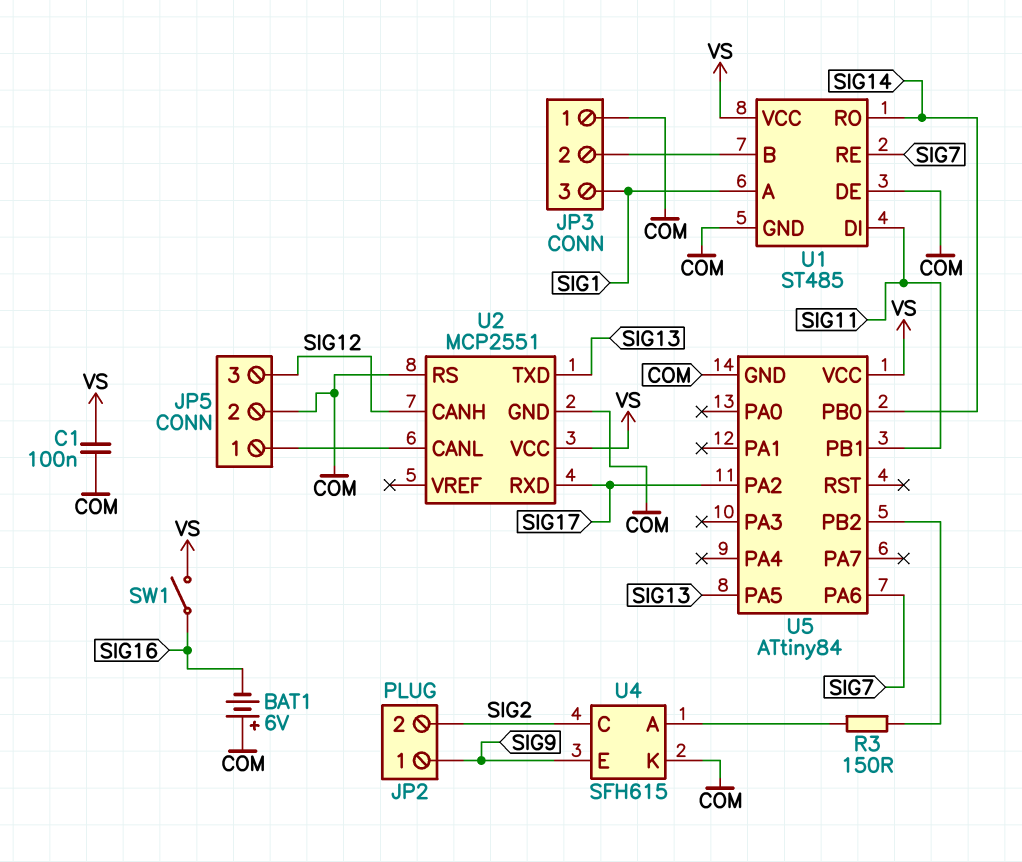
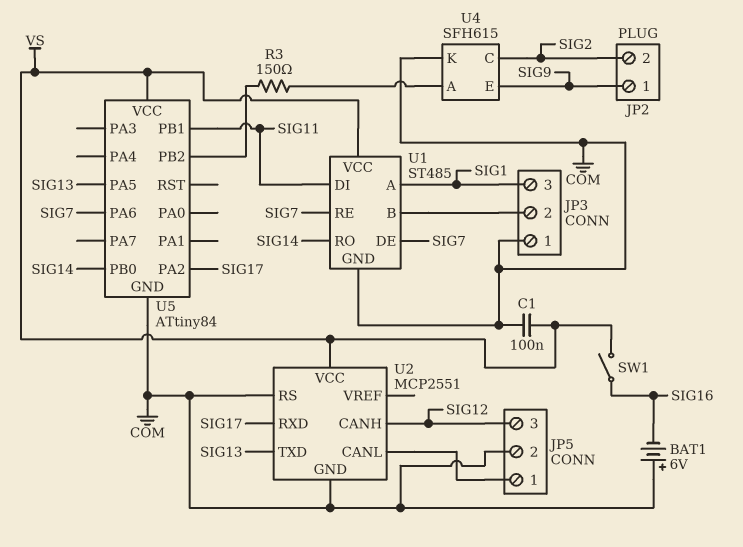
U1 pin DE: COM -> SIG7

